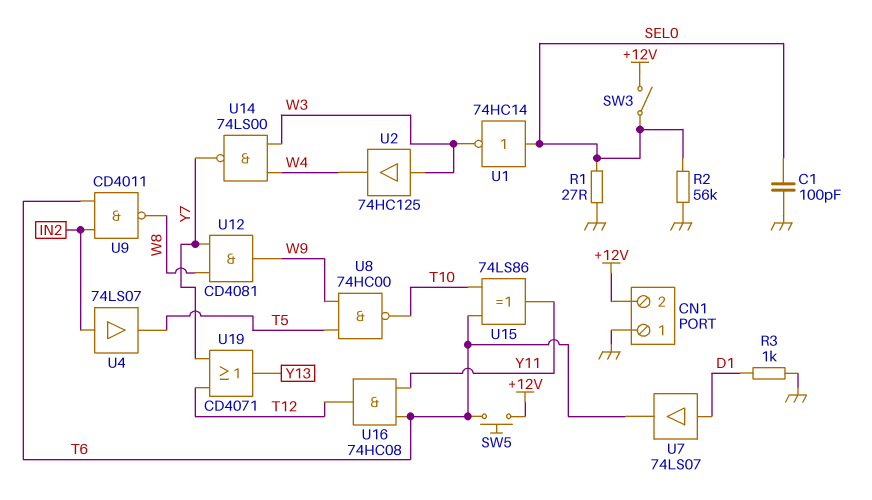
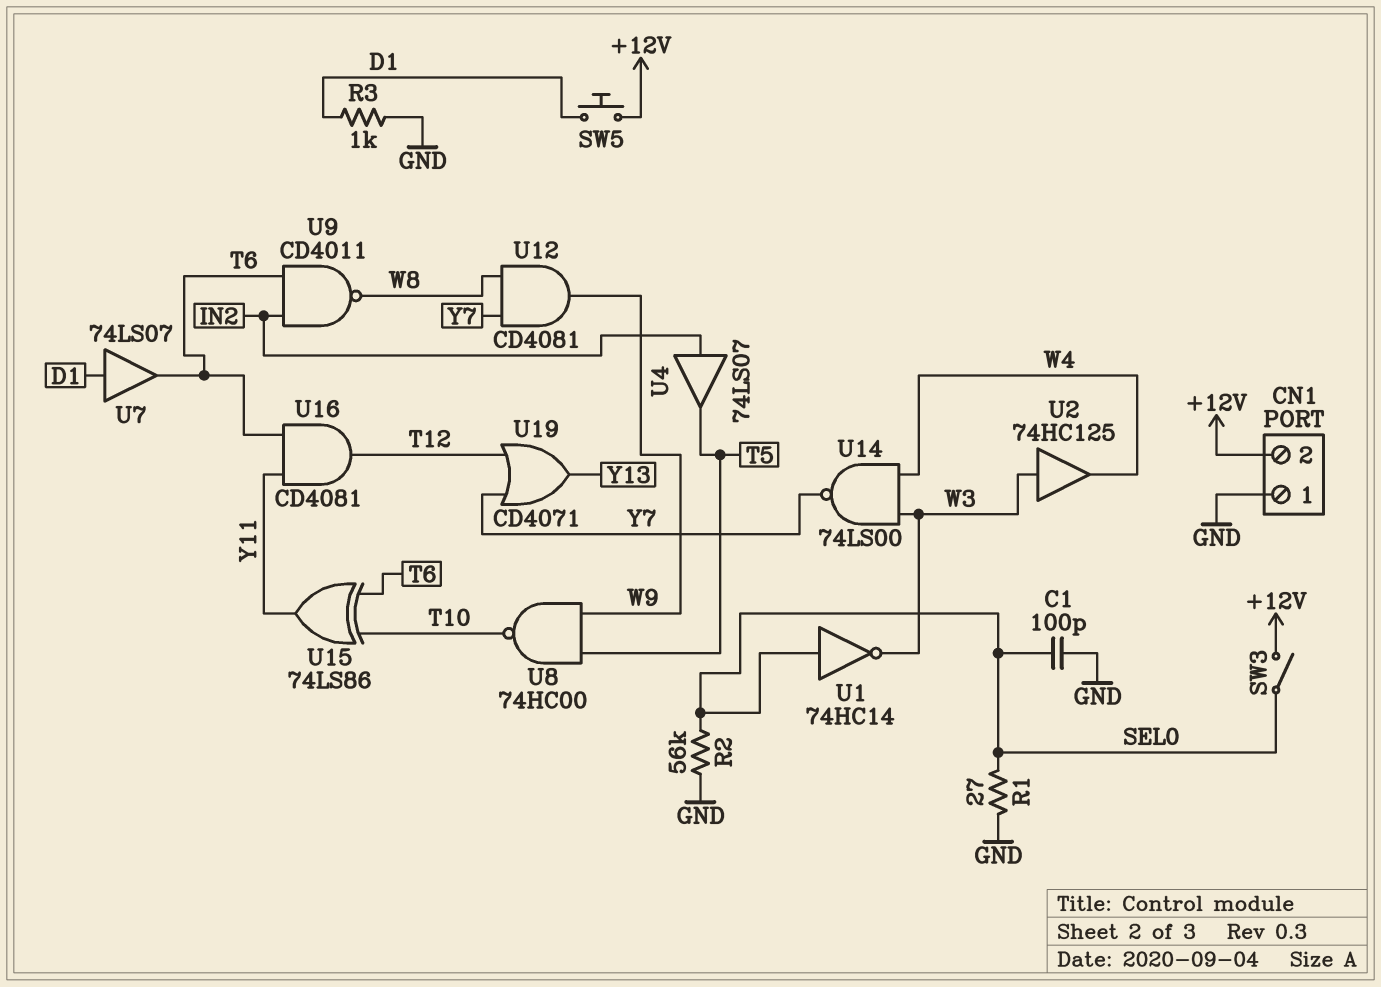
SW5: button (+12V, T6) -> button (+12V, D1)
U16: AND 74HC08 (in T6, in Y11, out T12) -> AND CD4081 (in T6, in Y11, out T12)

